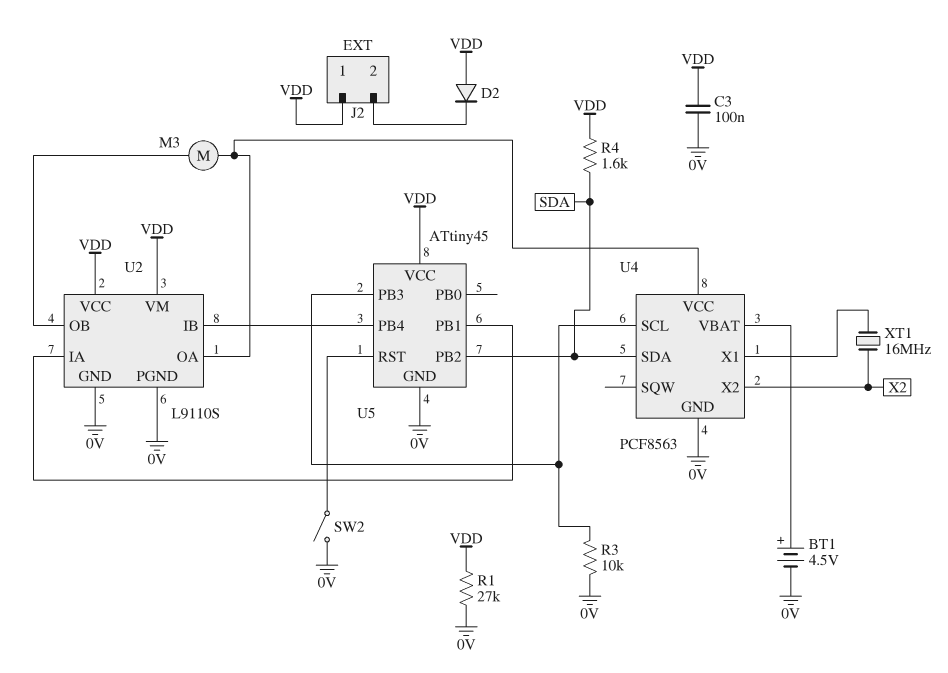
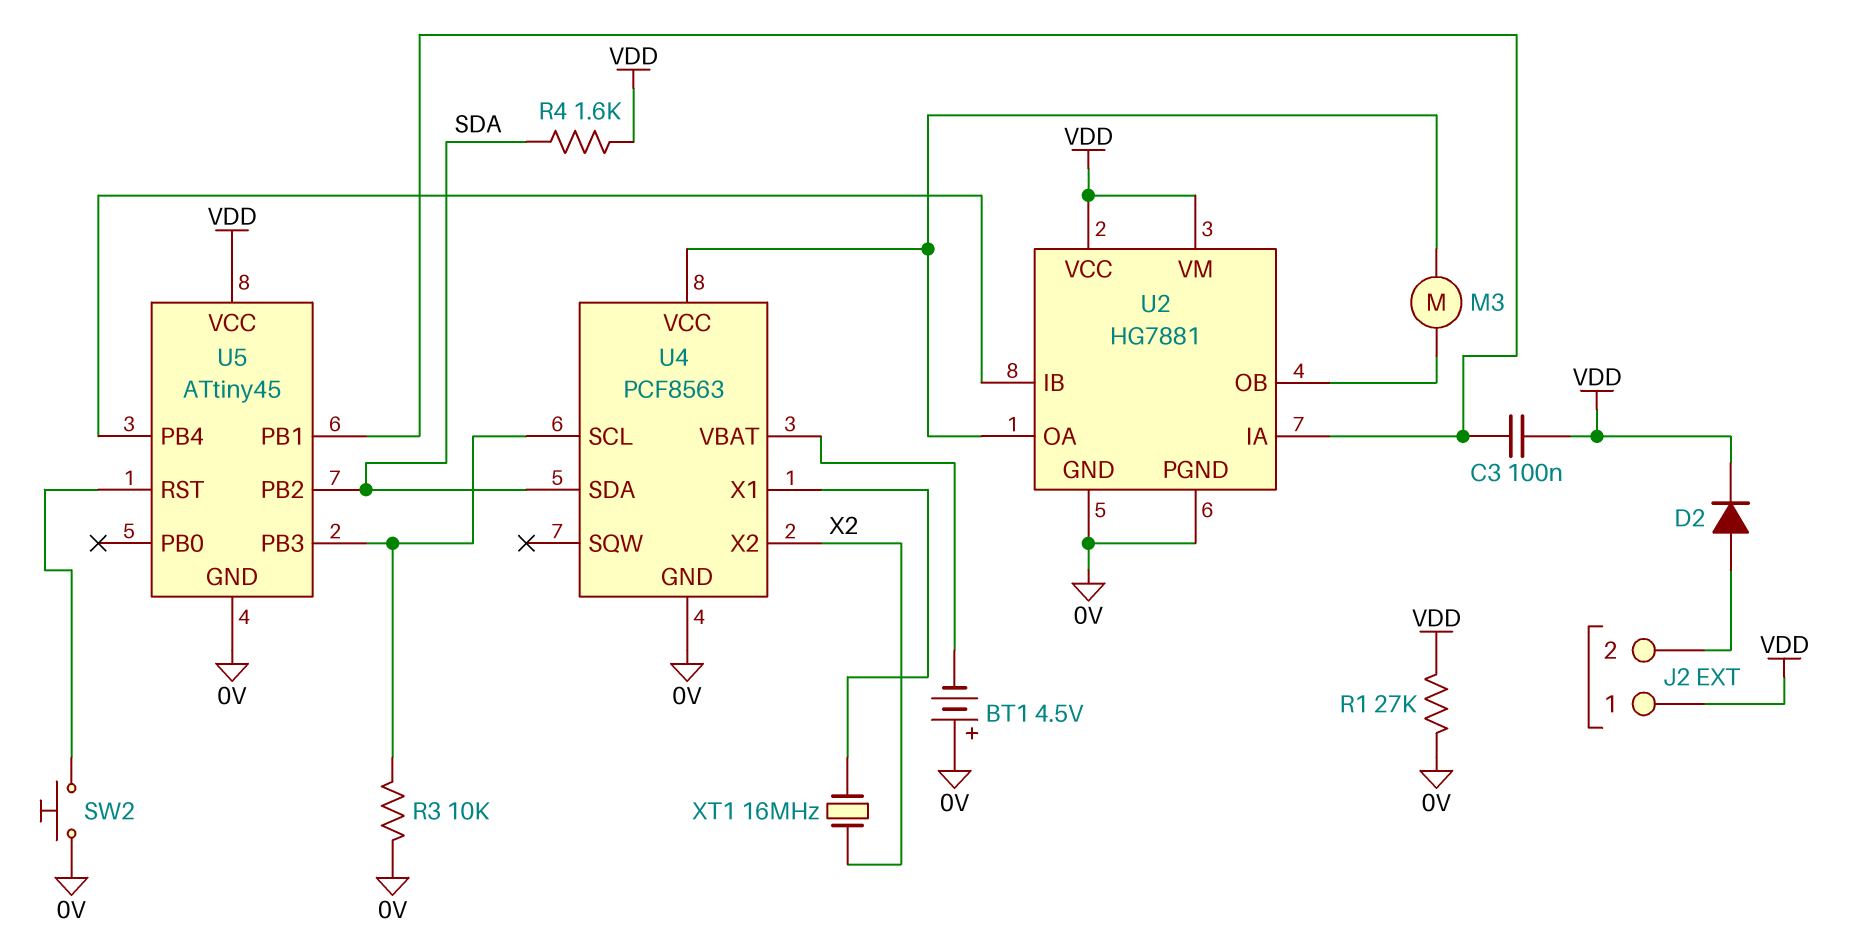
BT1: 4.5V (plus U4/VBAT, minus 0V) -> 4.5V (plus 0V, minus U4/VBAT)
C3: 100nF (0V, VDD) -> 100nF (U2/IA, VDD)
D2: diode (A VDD, K J2/2) -> diode (A J2/2, K VDD)
SW2: switch (0V, U5/RST) -> button (0V, U5/RST)
U2: L9110S -> HG7881

